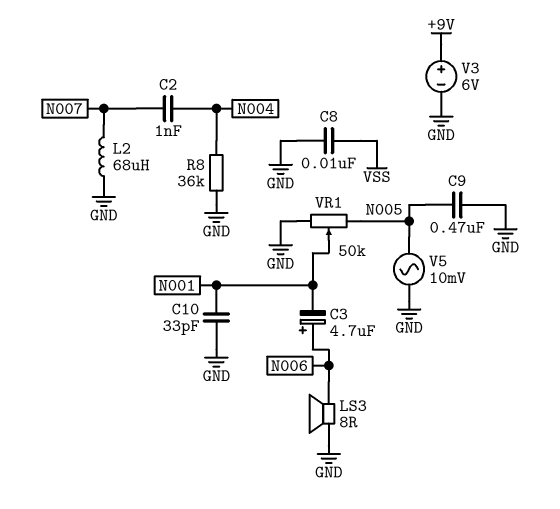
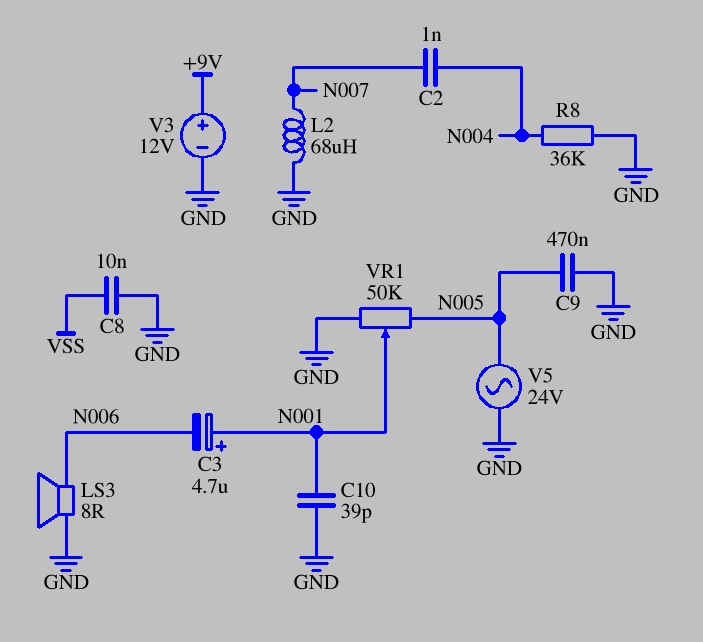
C3: 4.7uF (plus N006, minus N001) -> 4.7uF (plus N001, minus N006)
C10: 33pF (GND, N001) -> 39pF (GND, N001)
V3: 6V (plus +9V, minus GND) -> 12V (plus +9V, minus GND)
V5: AC 10mV (GND, N005) -> AC 24V (GND, N005)

